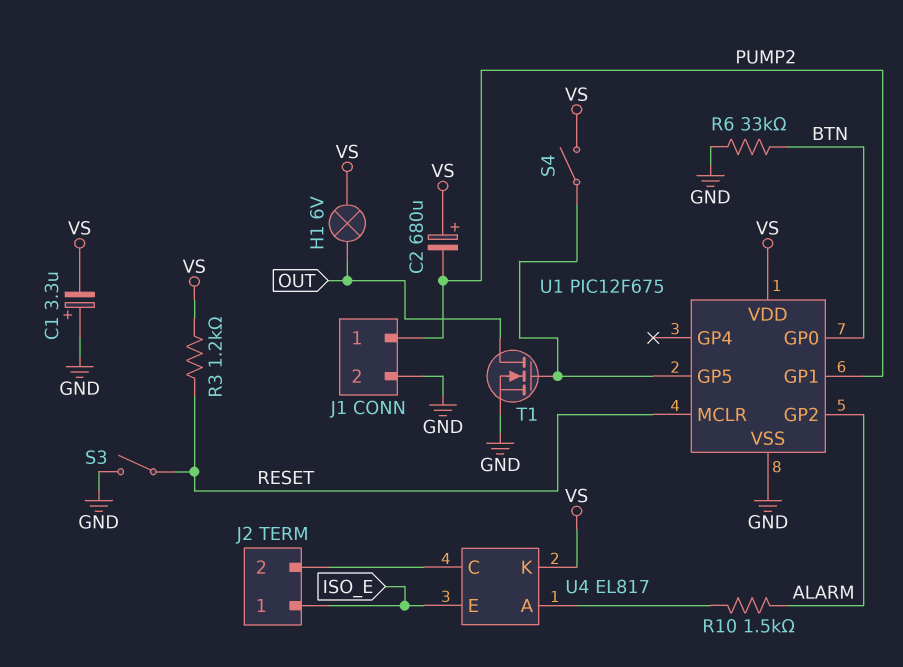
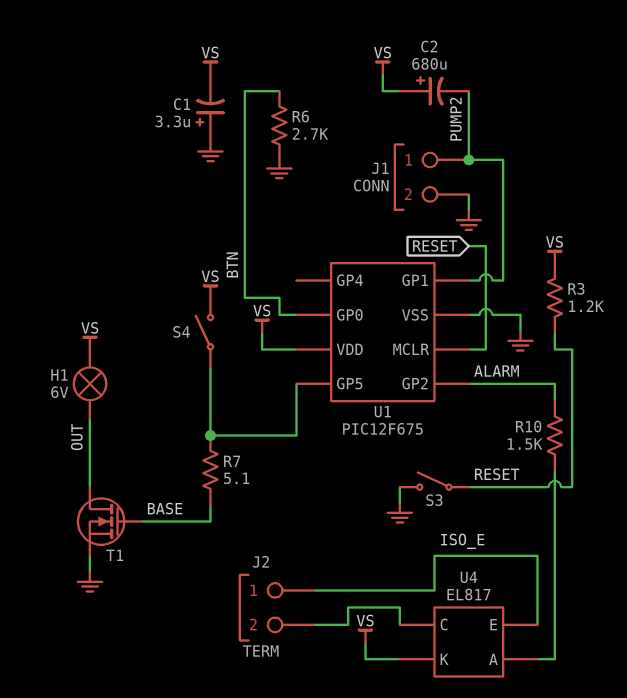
R6: 33k (BTN, GND) -> 2.7k (BTN, GND)
R7: none -> 5.1 (BASE, U1/GP5)
T1: NMOS (G U1/GP5, D OUT, S GND) -> NMOS (G BASE, D OUT, S GND)

